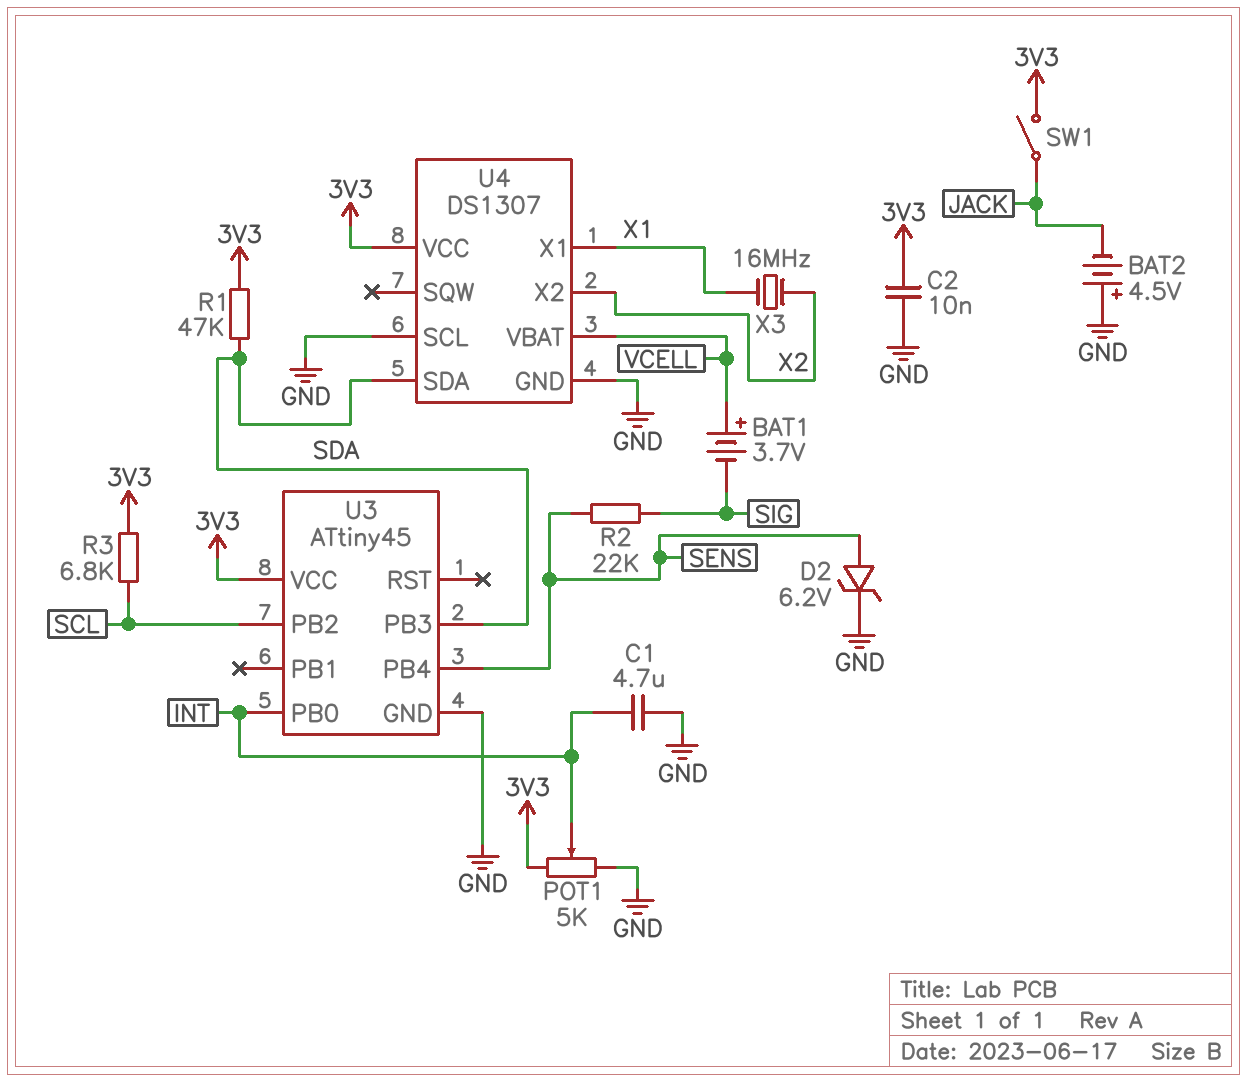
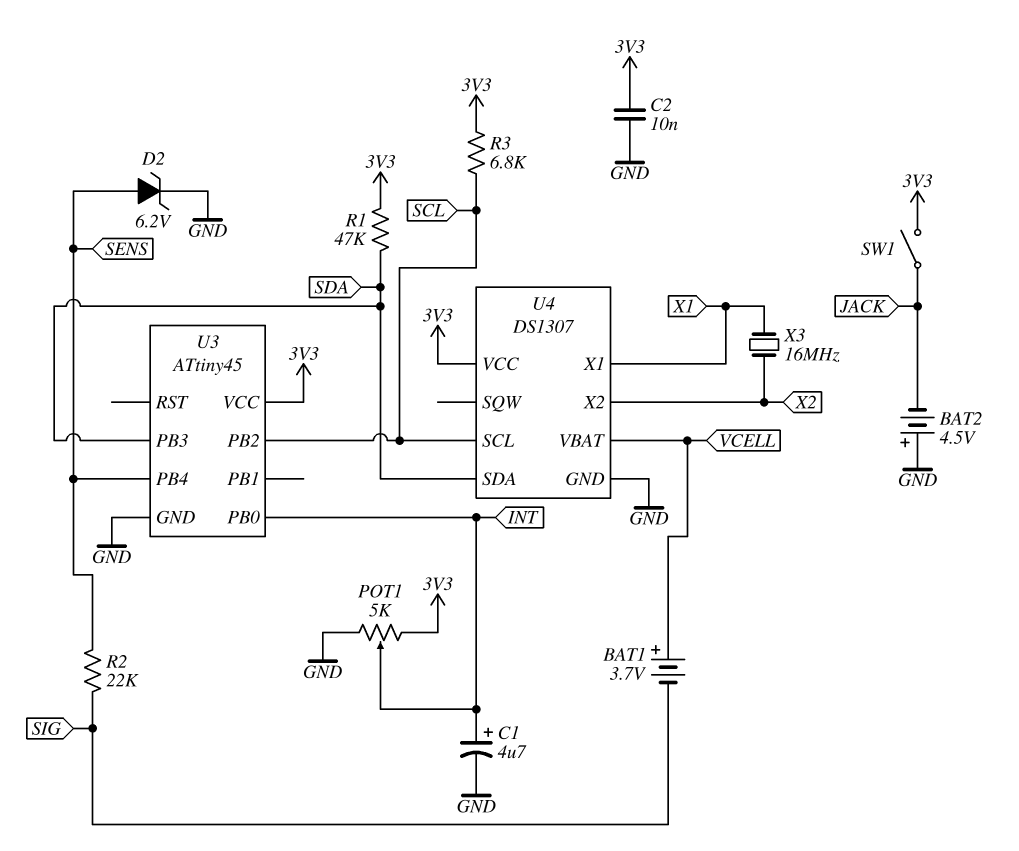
C1: 4.7uF (GND, INT) -> 4.7uF (plus INT, minus GND)
U4 pin SCL: GND -> SCL

